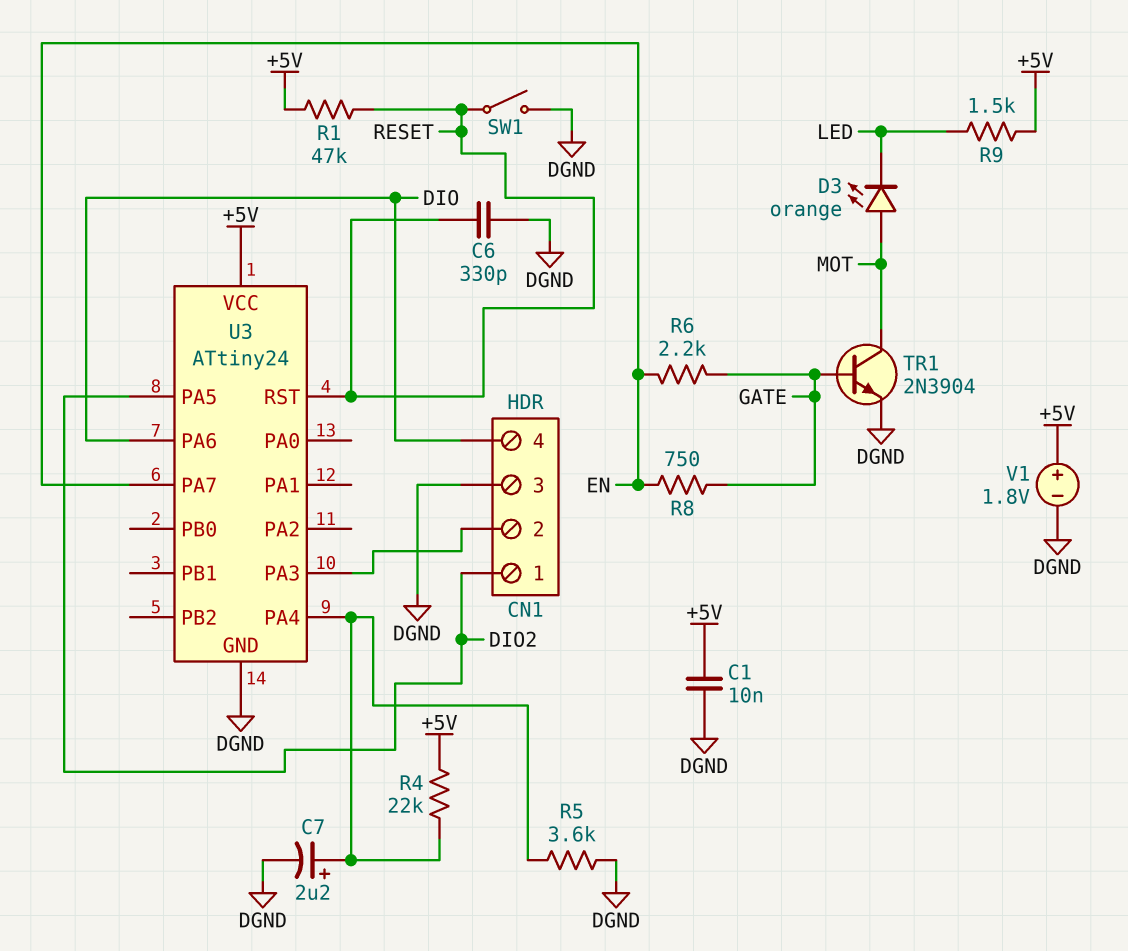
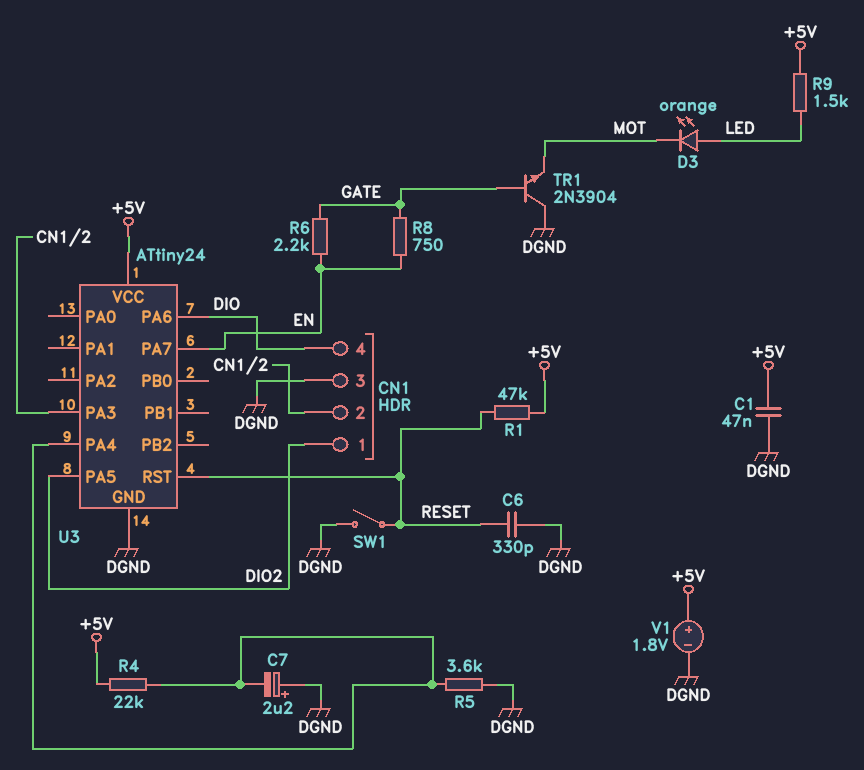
C1: 10nF (+5V, DGND) -> 47nF (+5V, DGND)
C7: 2.2uF (plus U3/PA4, minus DGND) -> 2.2uF (plus DGND, minus U3/PA4)
D3: LED orange (A MOT, K LED) -> LED orange (A LED, K MOT)
TR1: NPN 2N3904 (B GATE, C MOT, E DGND) -> NPN 2N3904 (B GATE, C DGND, E MOT)

